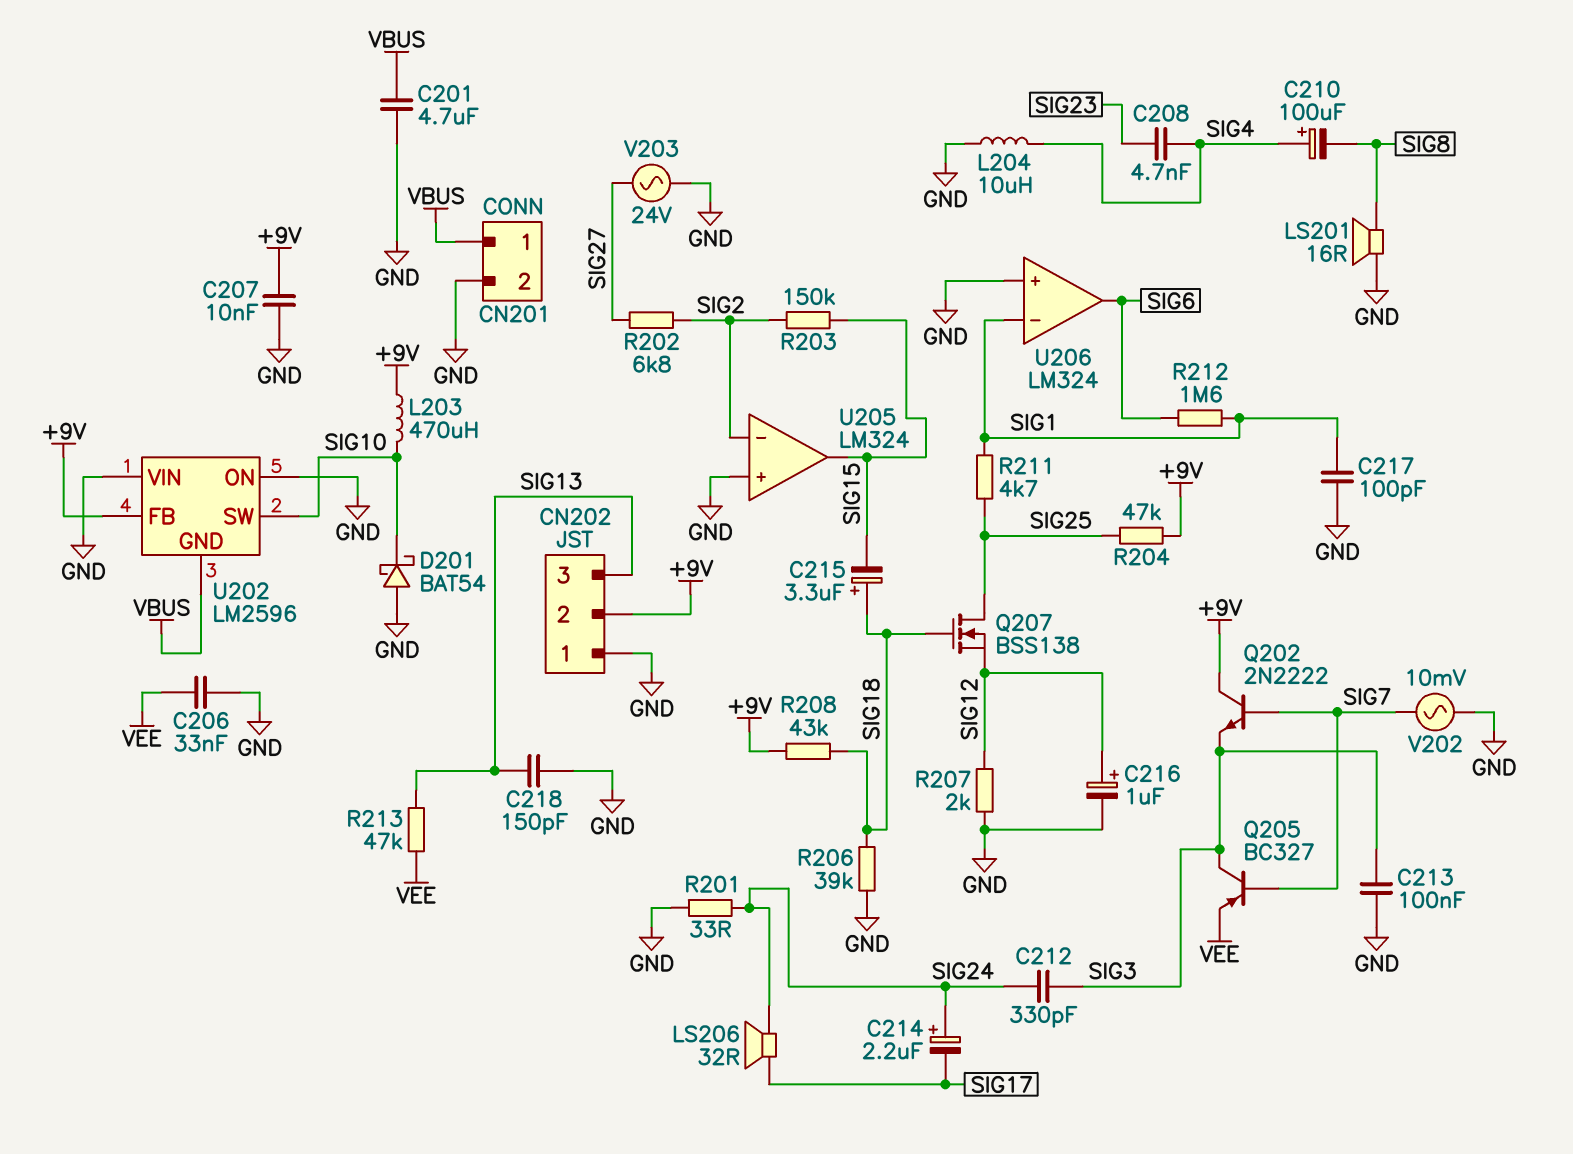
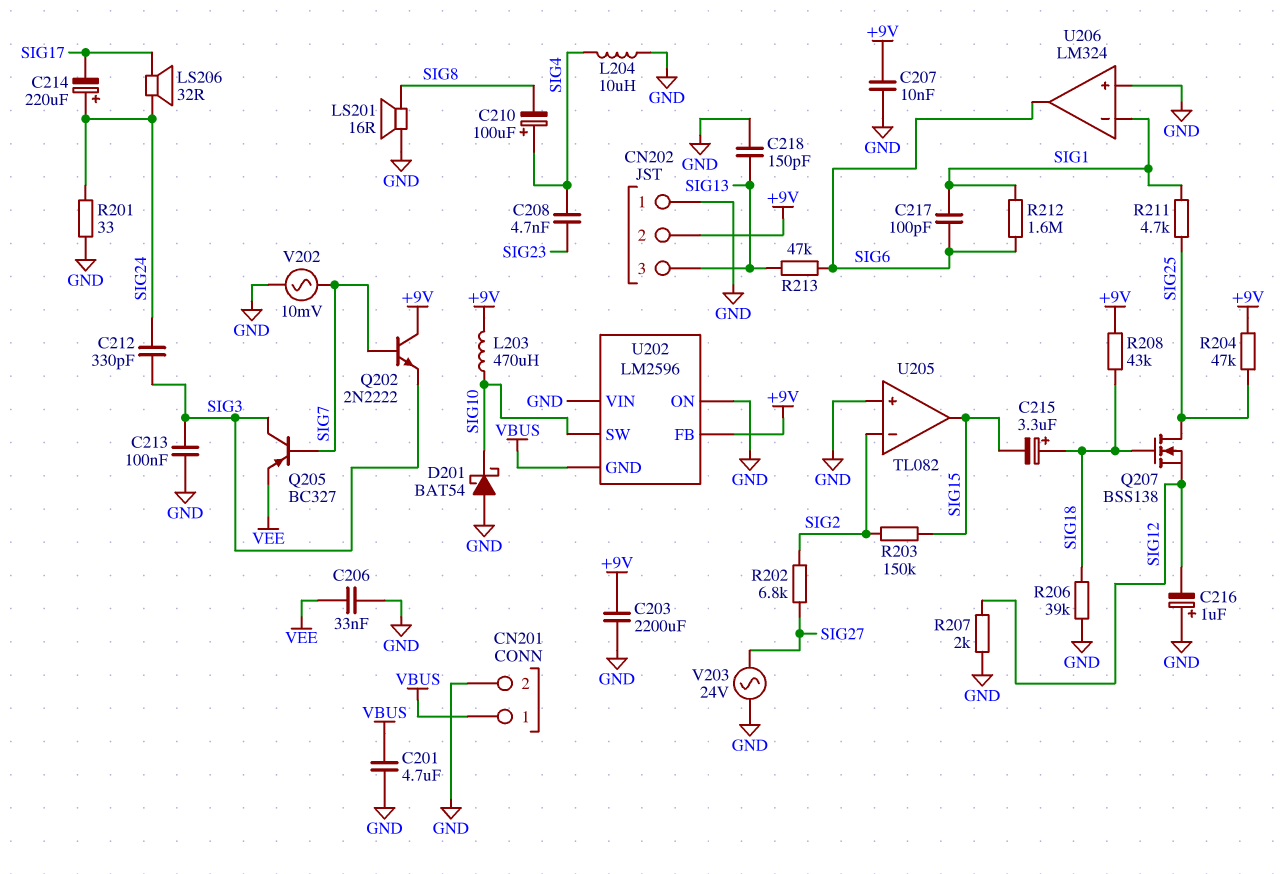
C203: none -> 2200uF (+9V, GND)
C214: 2.2uF (plus SIG24, minus SIG17) -> 220uF (plus SIG24, minus SIG17)
C216: 1uF (plus SIG12, minus GND) -> 1uF (plus GND, minus SIG12)
C217: 100pF (GND, SIG1) -> 100pF (SIG1, SIG6)
R213: 47k (SIG13, VEE) -> 47k (SIG6, SIG13)
U205: LM324 -> TL082

